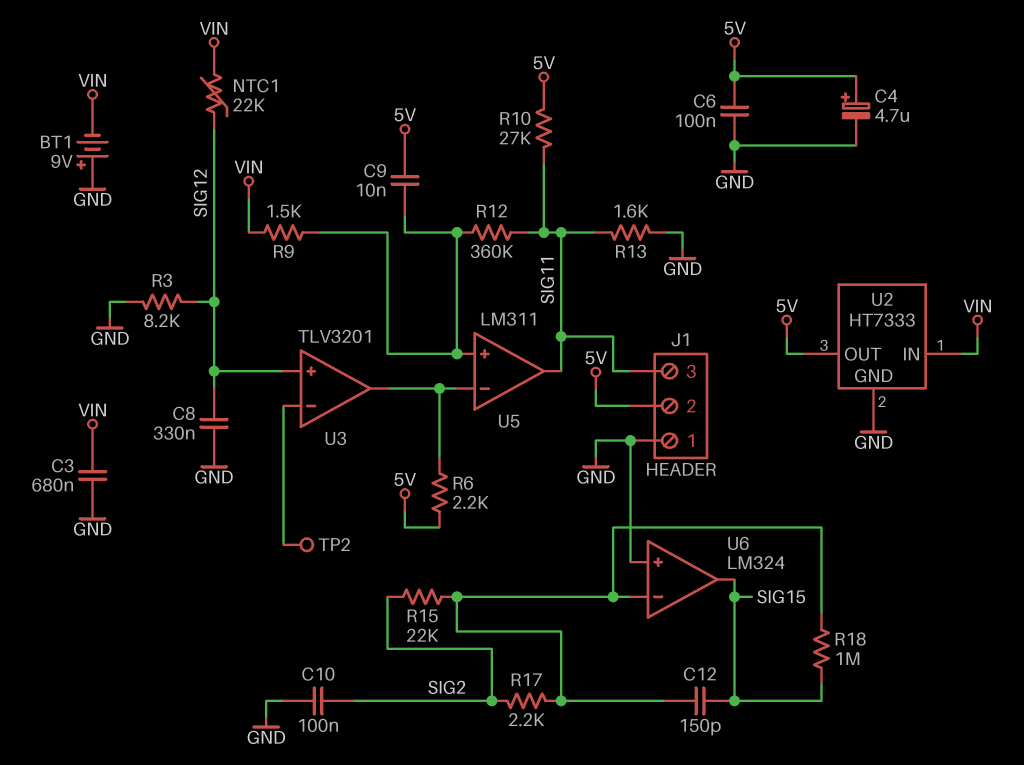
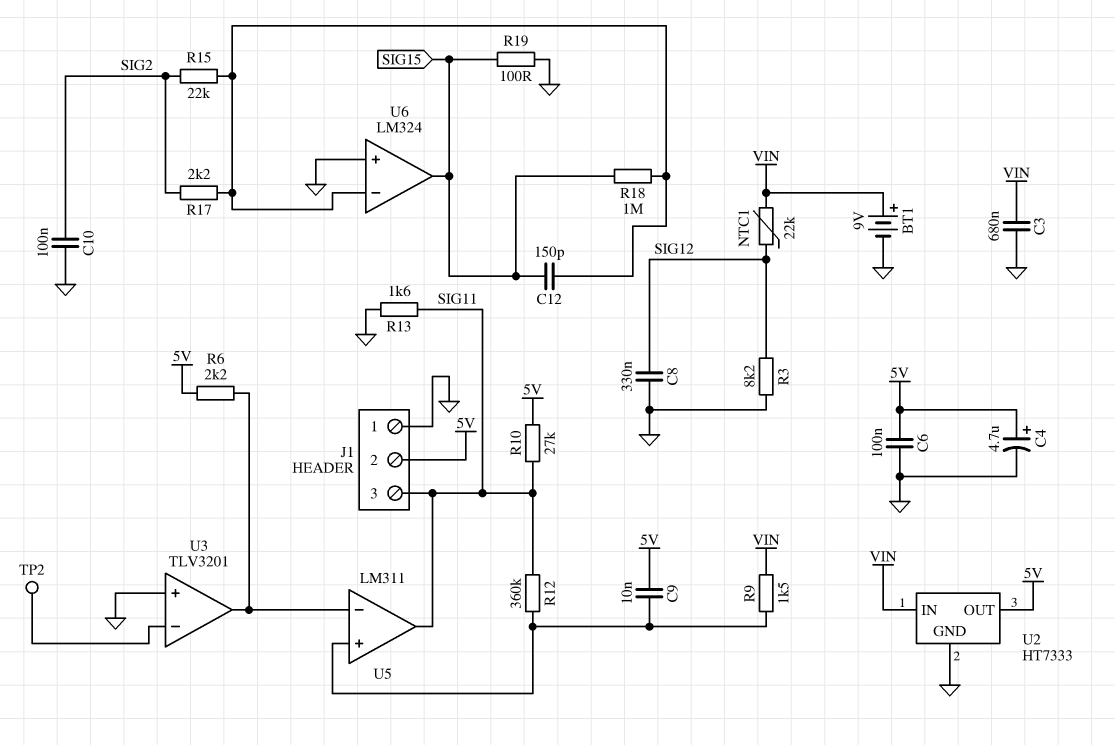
BT1: 9V (plus GND, minus VIN) -> 9V (plus VIN, minus GND)
R19: none -> 100 (GND, SIG15)
U3 pin in+: SIG12 -> GND

